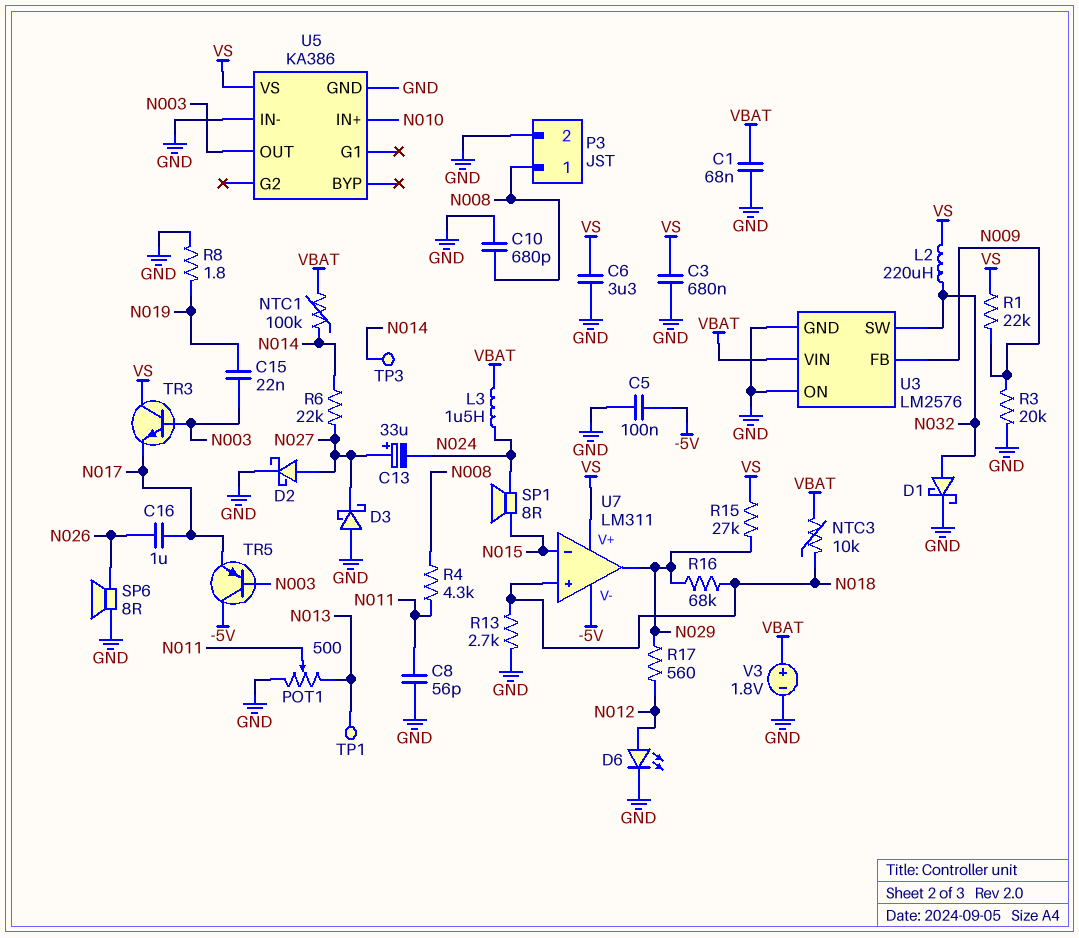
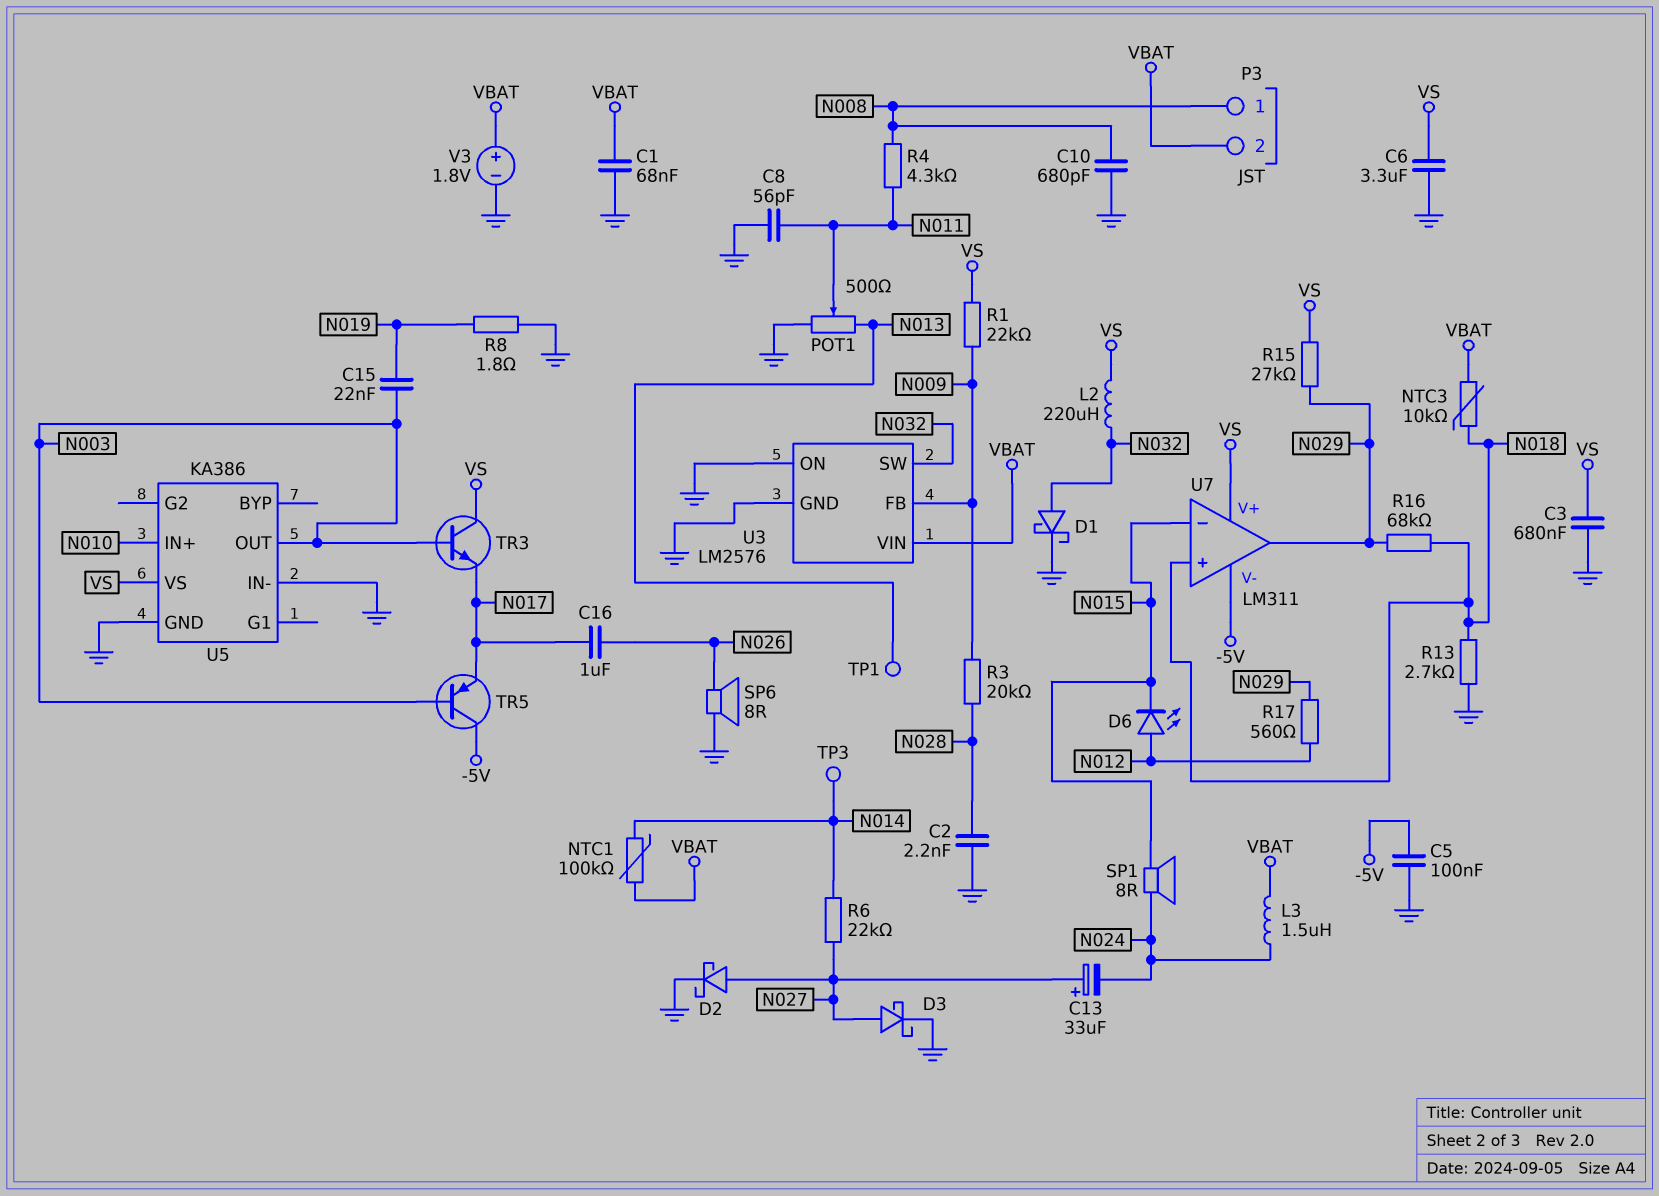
C2: none -> 2.2nF (GND, N028)
D3: schottky (A GND, K N027) -> schottky (A N027, K GND)
D6: LED (A N012, K GND) -> LED (A N012, K N015)
P3 pin 2: GND -> VBAT
R3: 20k (GND, N009) -> 20k (N009, N028)

